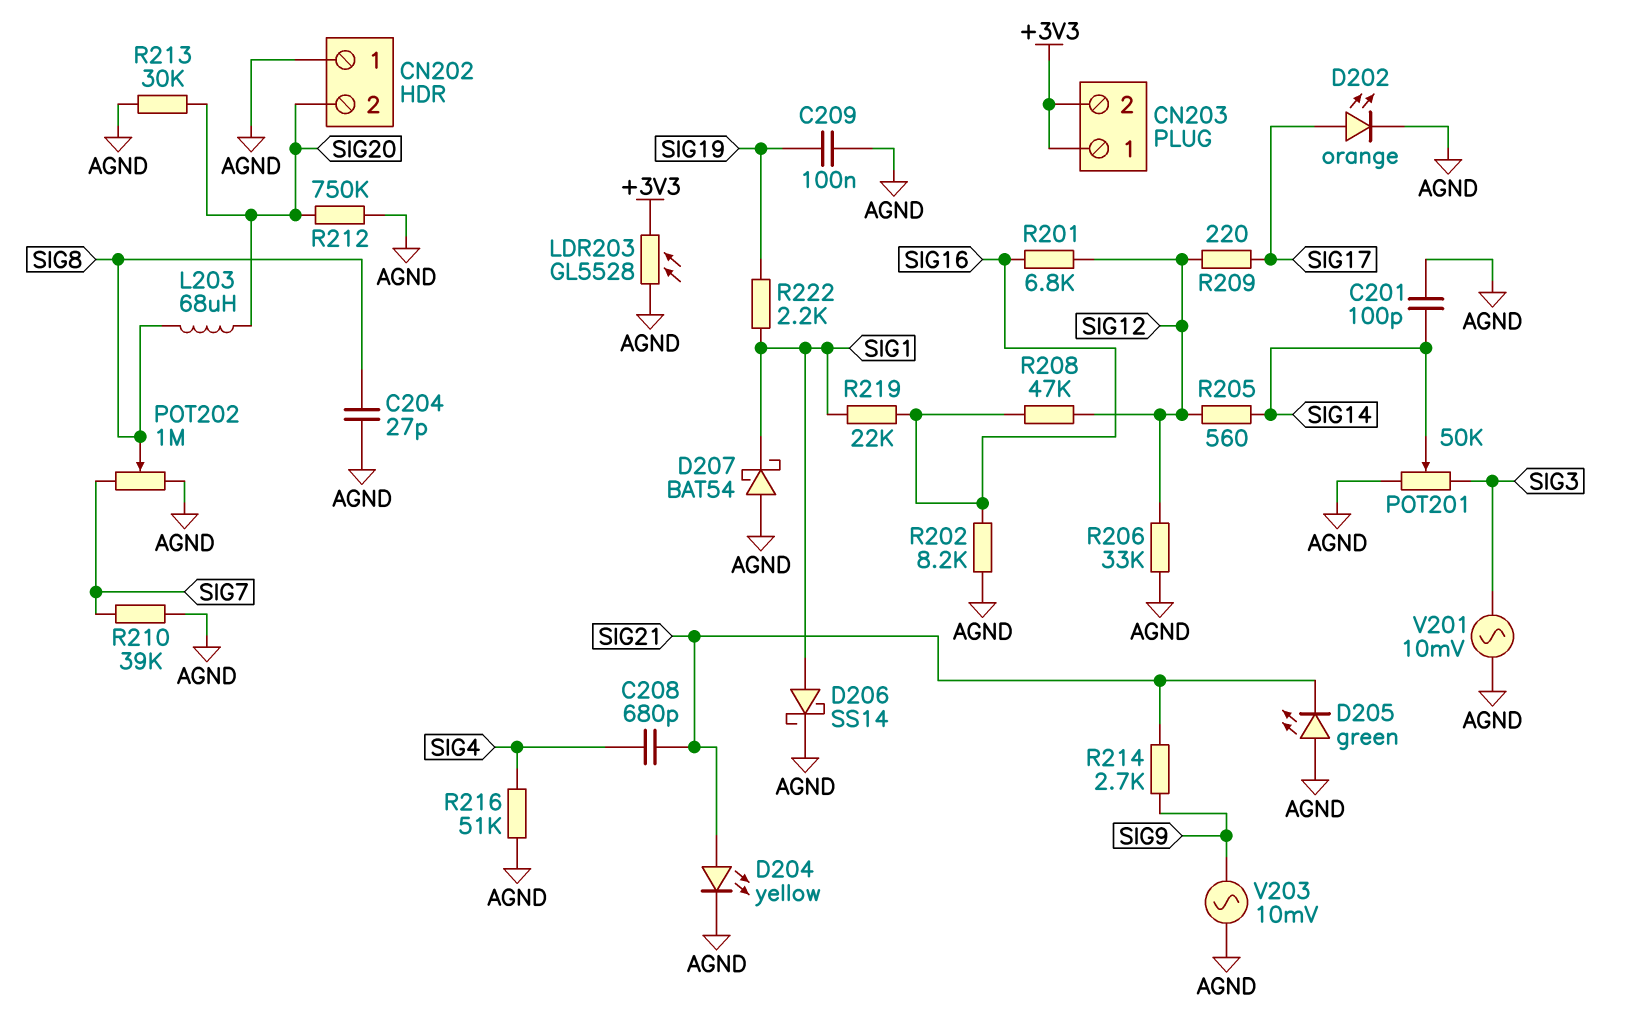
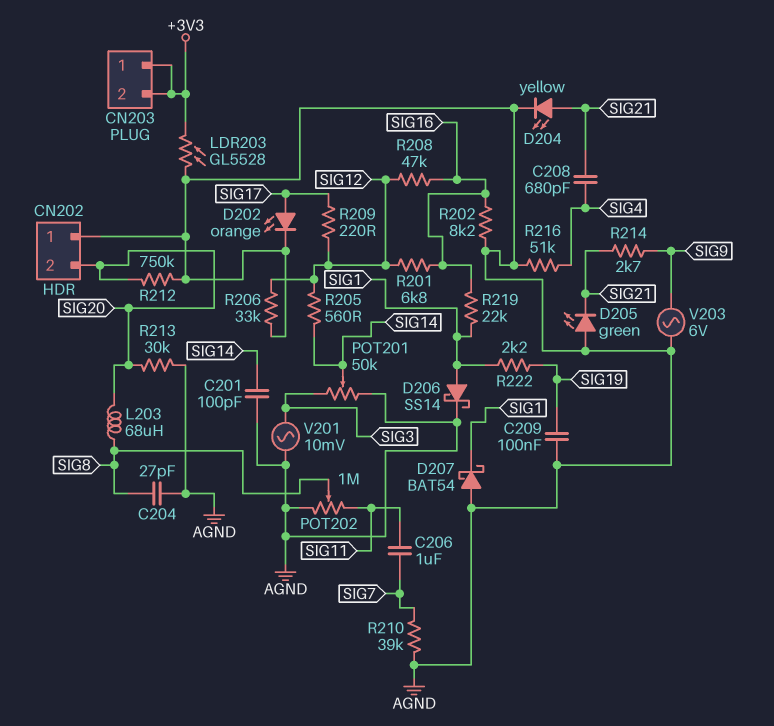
C206: none -> 1uF (SIG7, SIG11)
POT202: 1M (AGND, SIG7, wiper SIG8) -> 1M (AGND, SIG11, wiper SIG8)
V203: AC 10mV (AGND, SIG9) -> AC 6V (AGND, SIG9)

